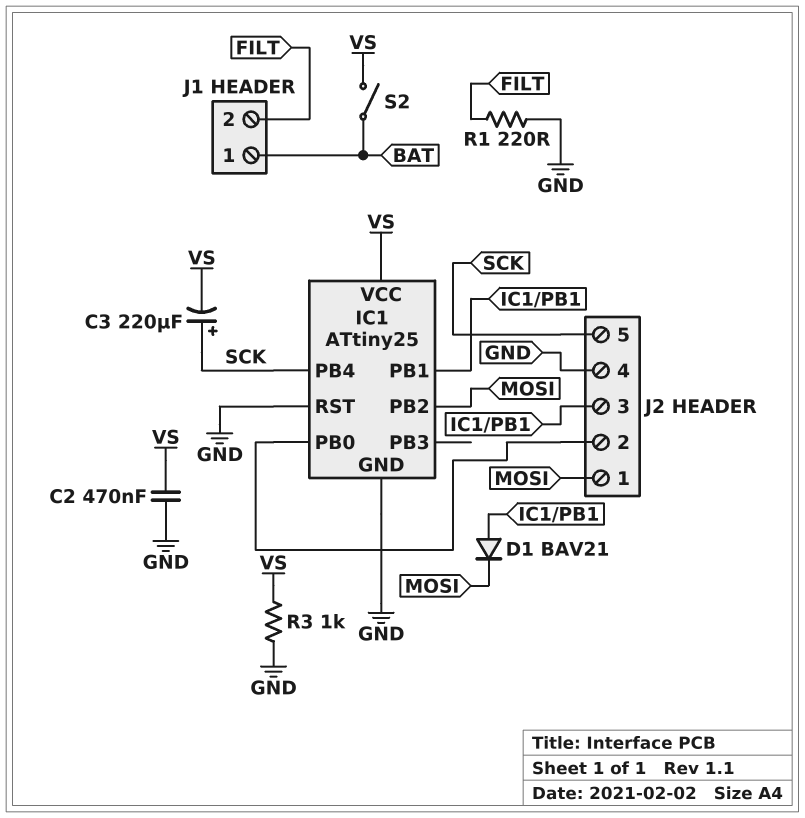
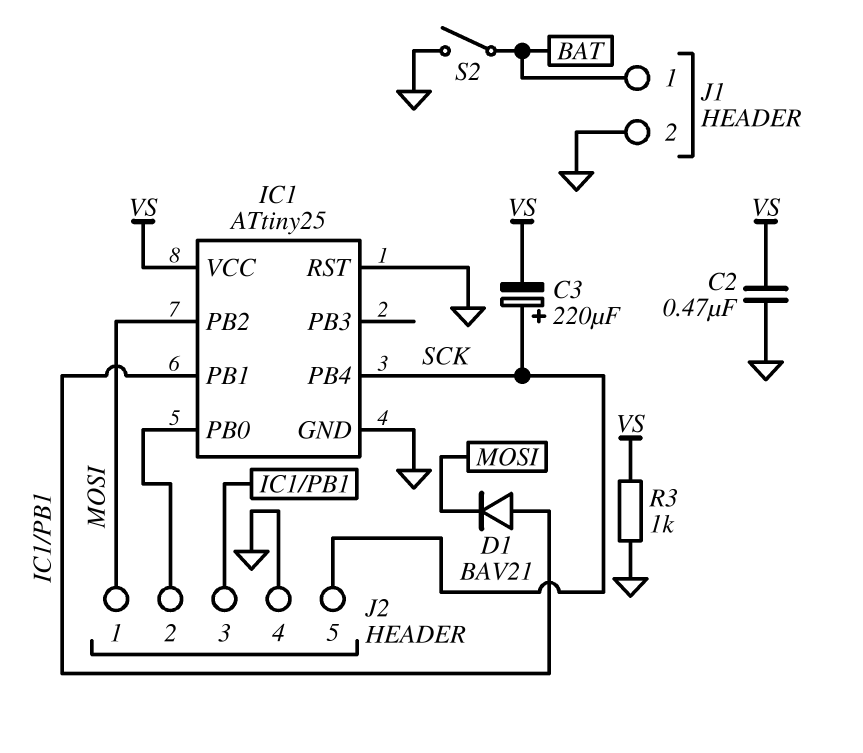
J1 pin 2: FILT -> GND
R1: 220 (FILT, GND) -> none
S2: switch (BAT, VS) -> switch (BAT, GND)

